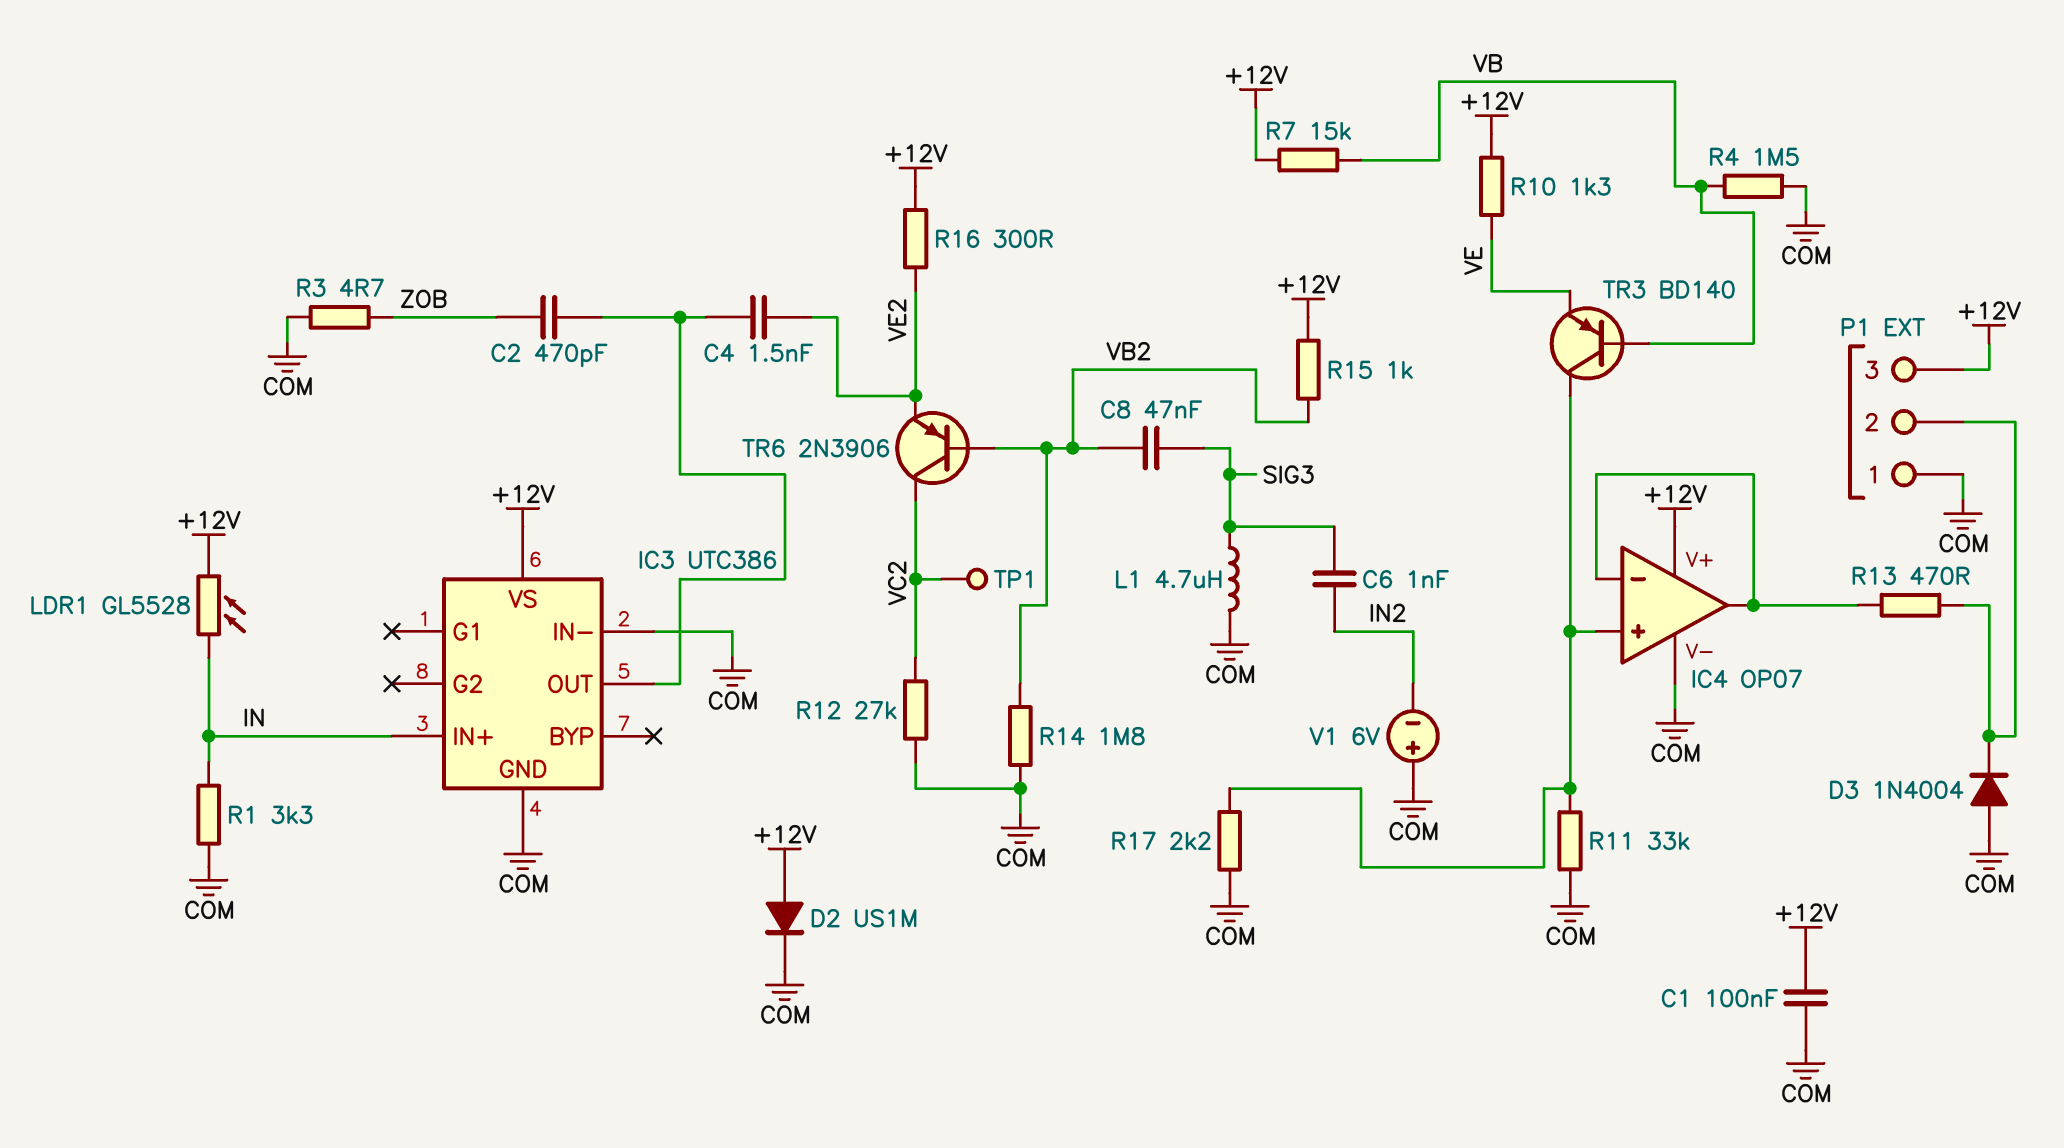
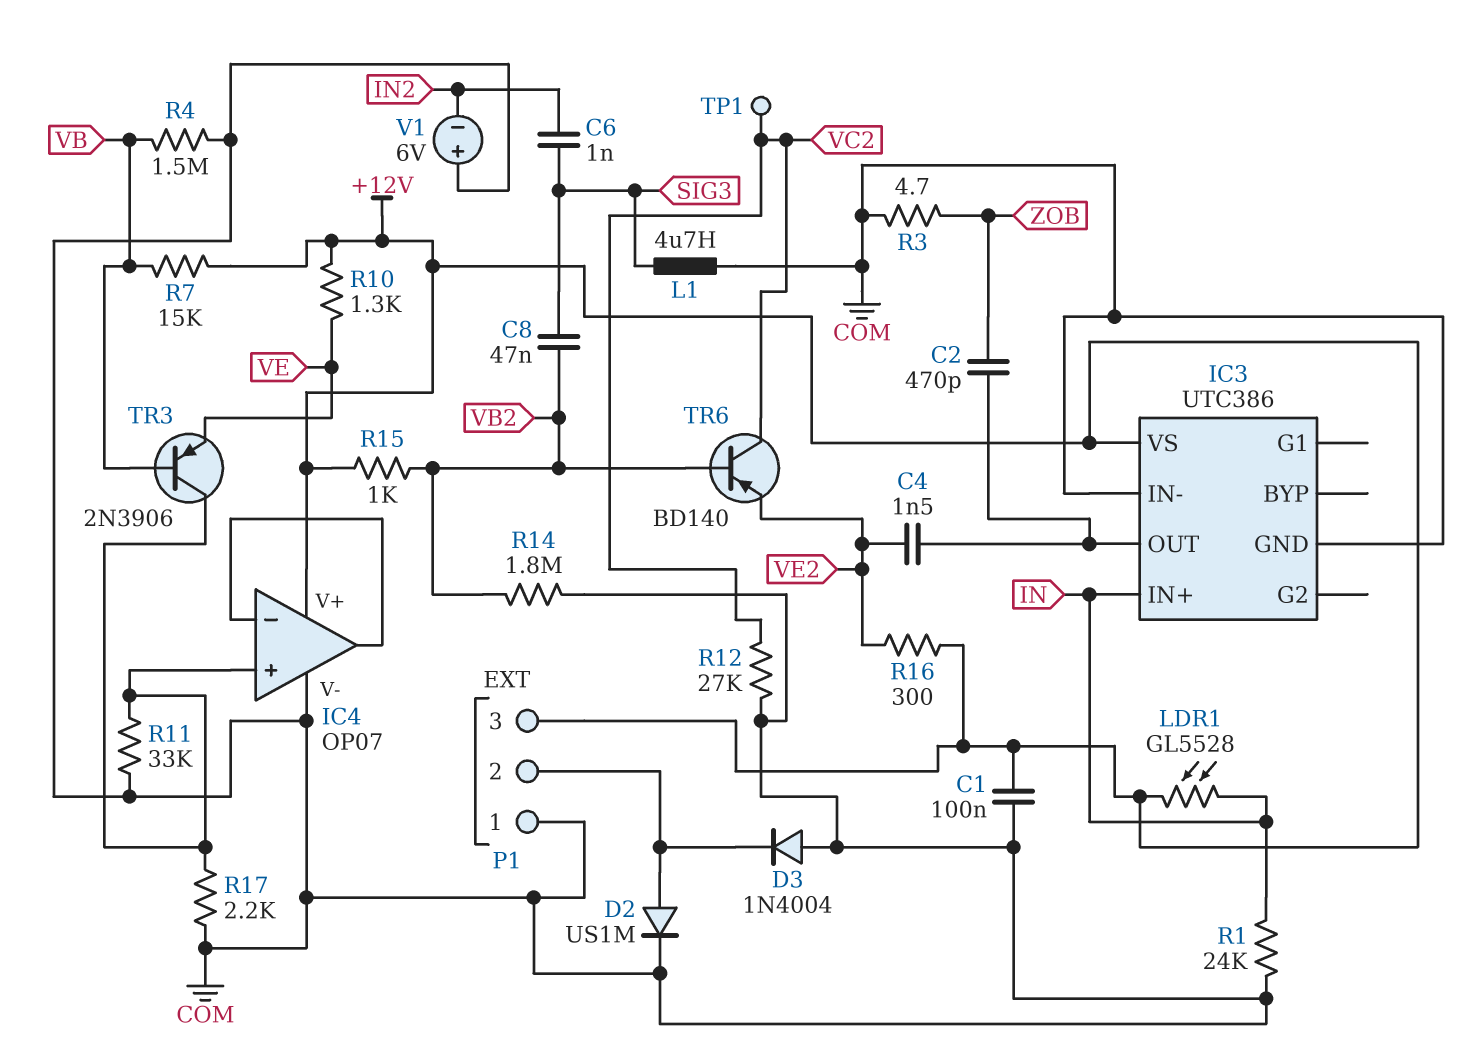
D2: diode US1M (A +12V, K COM) -> diode US1M (A P1/2, K COM)
R1: 3.3k (COM, IN) -> 24k (COM, IN)
R13: 470 (IC4/in-, P1/2) -> none
TR3: PNP BD140 (B VB, C IC4/in+, E VE) -> PNP 2N3906 (B VB, C IC4/in+, E VE)
TR6: PNP 2N3906 (B VB2, C VC2, E VE2) -> PNP BD140 (B VB2, C VC2, E VE2)

